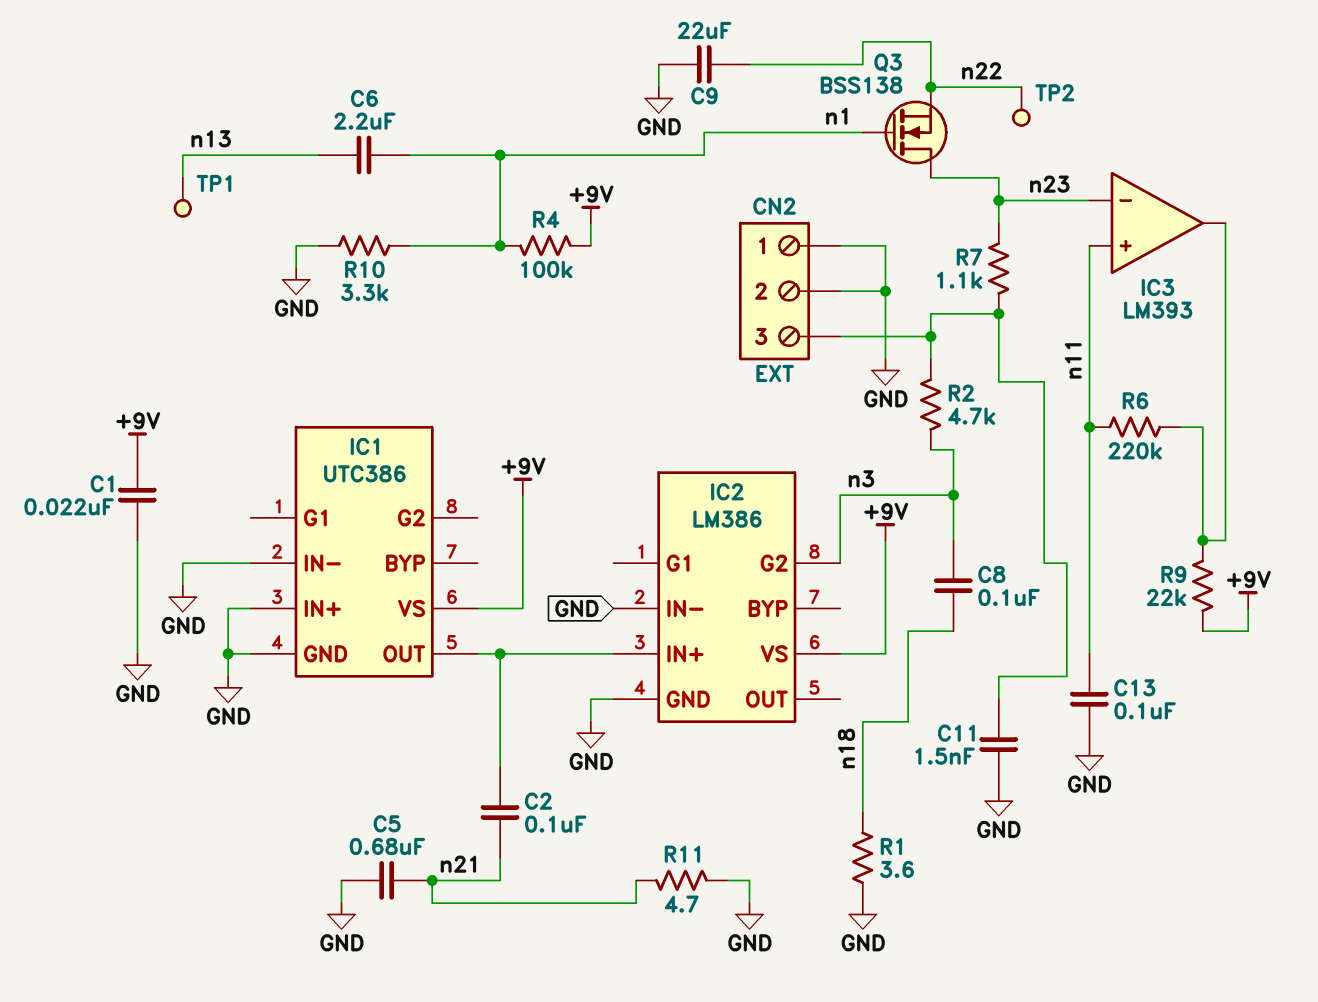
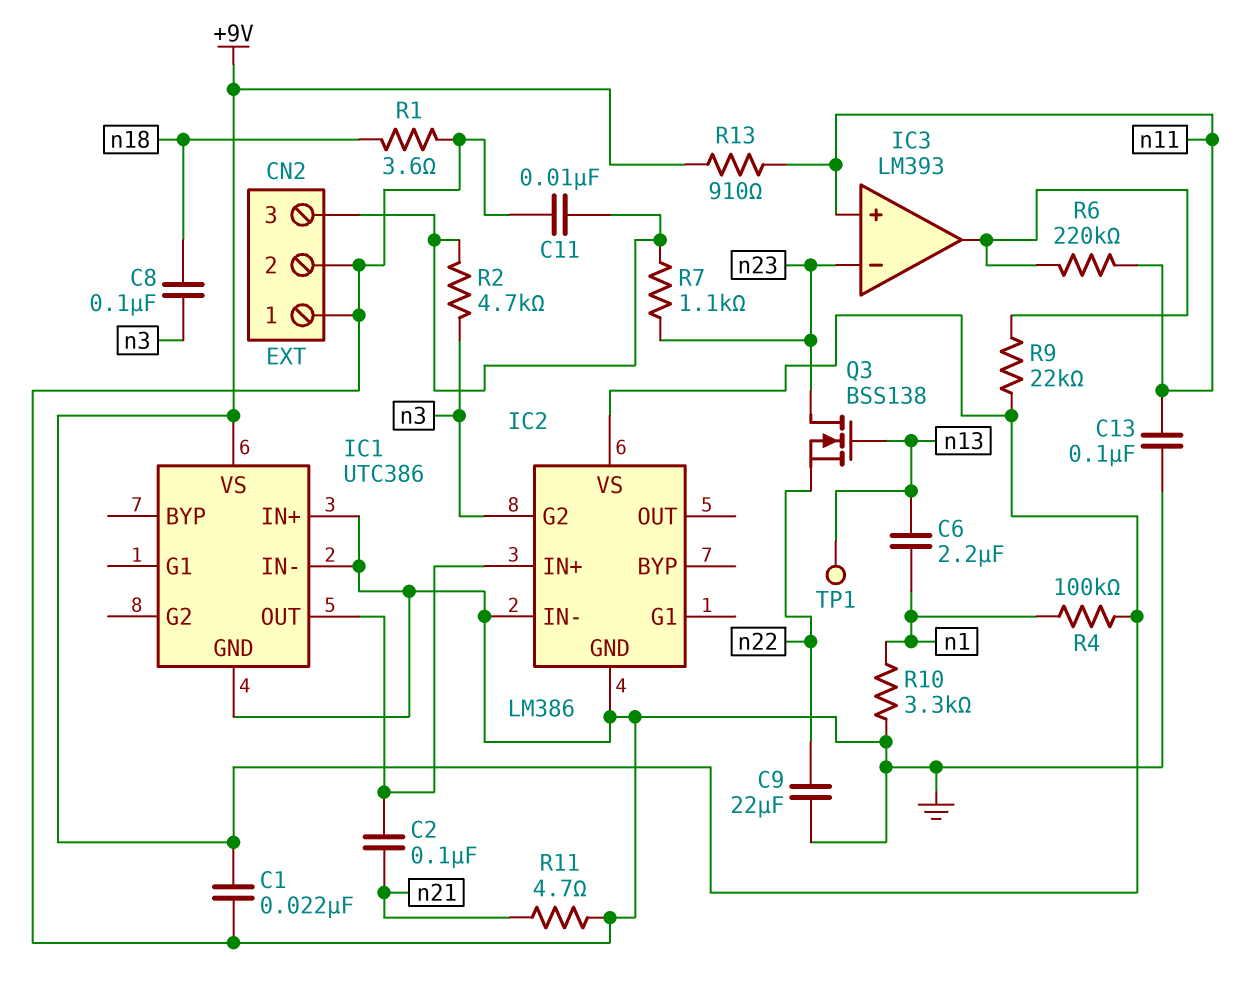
C5: 680nF (GND, n21) -> none
C11: 1.5nF (CN2/3, GND) -> 10nF (CN2/3, GND)
Q3: NMOS BSS138 (G n1, D n23, S n22) -> NMOS BSS138 (G n13, D n23, S n22)
R13: none -> 910 (+9V, n11)
TP2: test point (n22) -> none

